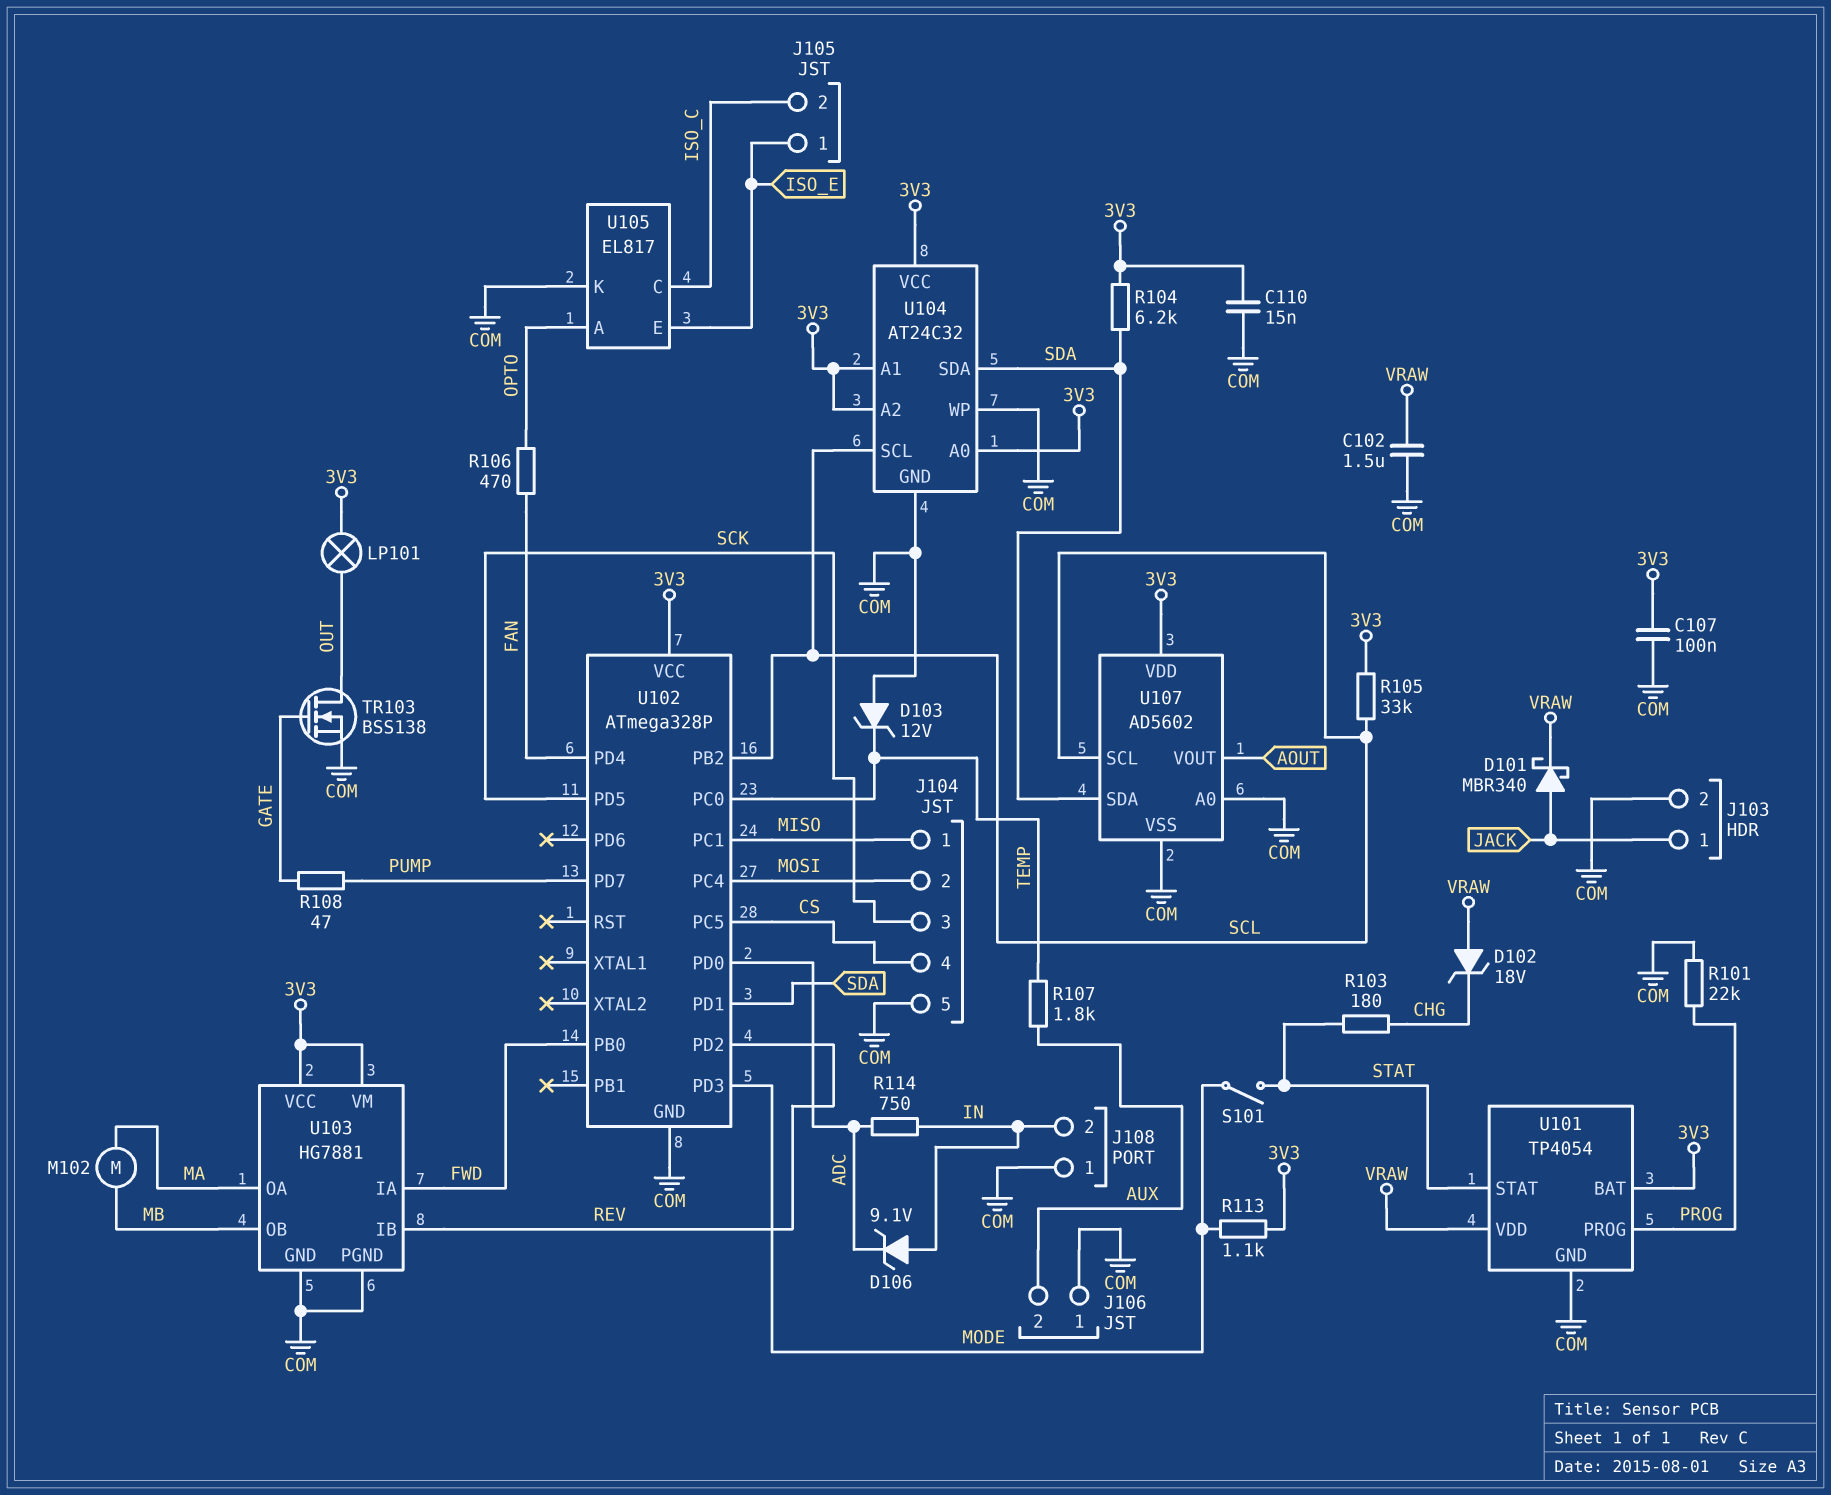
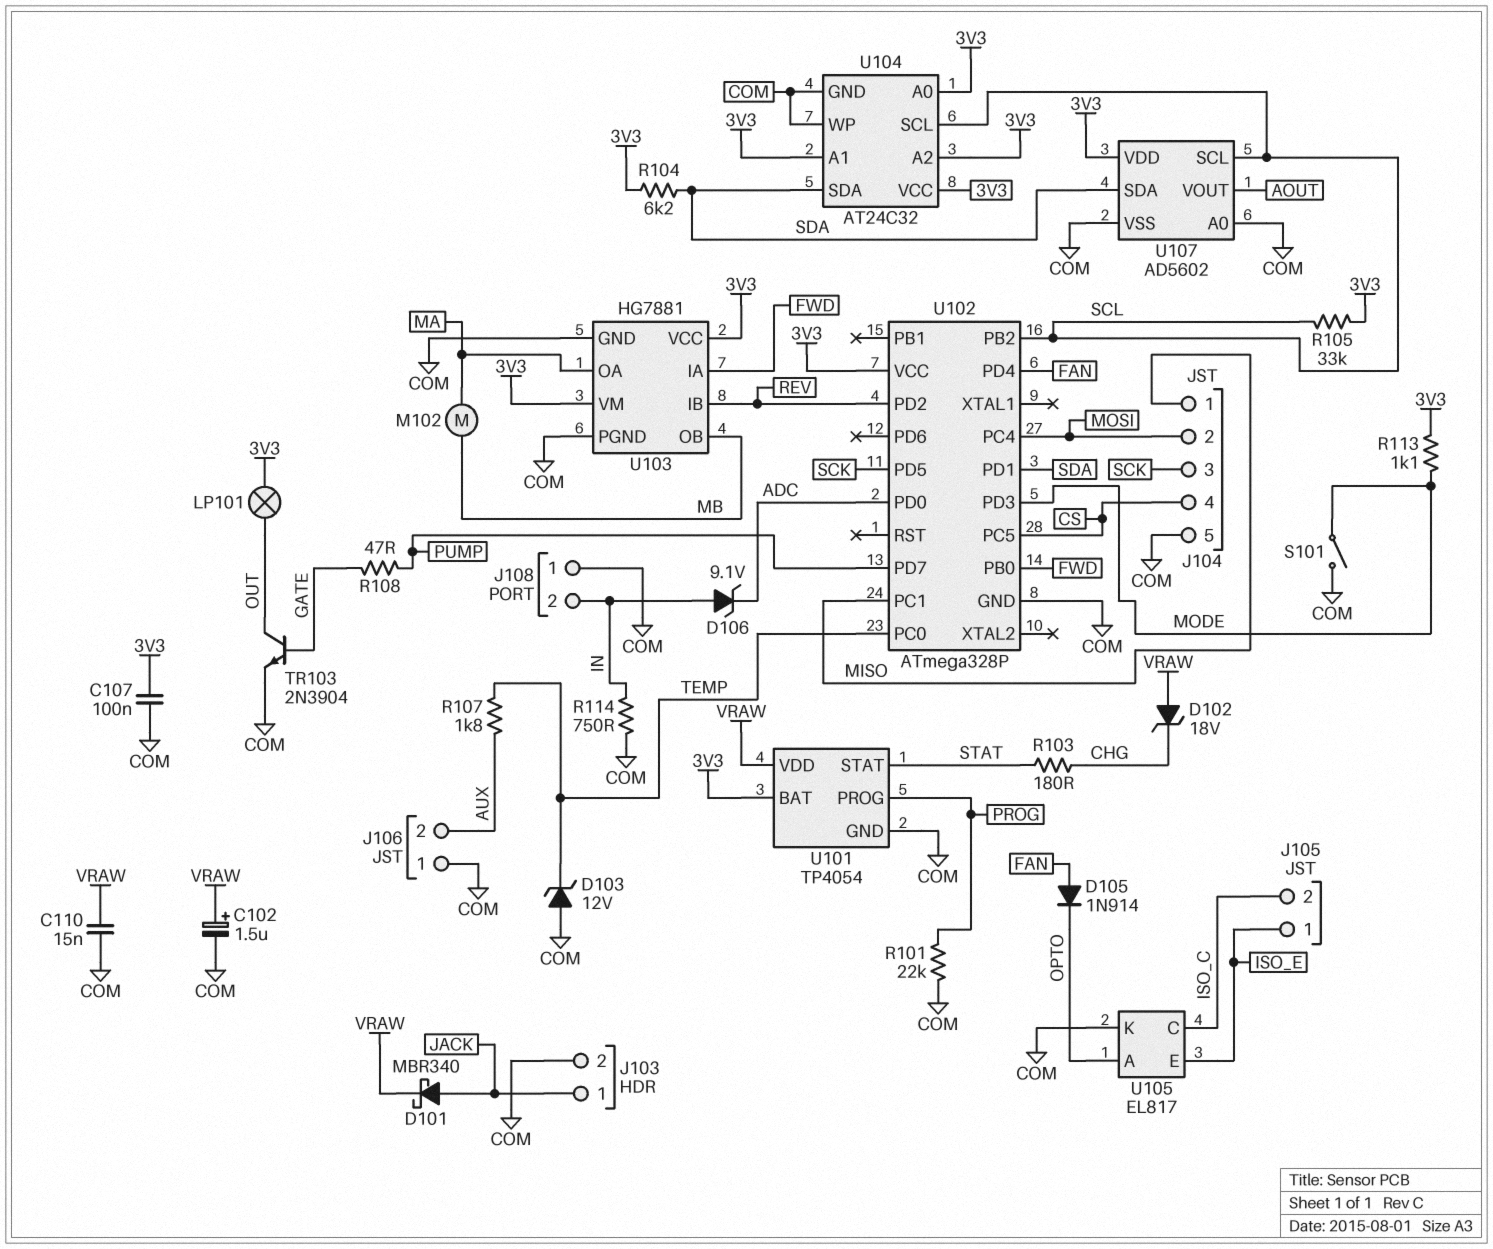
C102: 1.5uF (COM, VRAW) -> 1.5uF (plus VRAW, minus COM)
C110: 15nF (3V3, COM) -> 15nF (COM, VRAW)
D105: none -> diode 1N914 (A FAN, K OPTO)
R106: 470 (FAN, OPTO) -> none
R114: 750 (ADC, IN) -> 750 (COM, IN)
S101: switch (MODE, STAT) -> switch (COM, MODE)
TR103: NMOS BSS138 (G GATE, D OUT, S COM) -> NPN 2N3904 (B GATE, C OUT, E COM)

